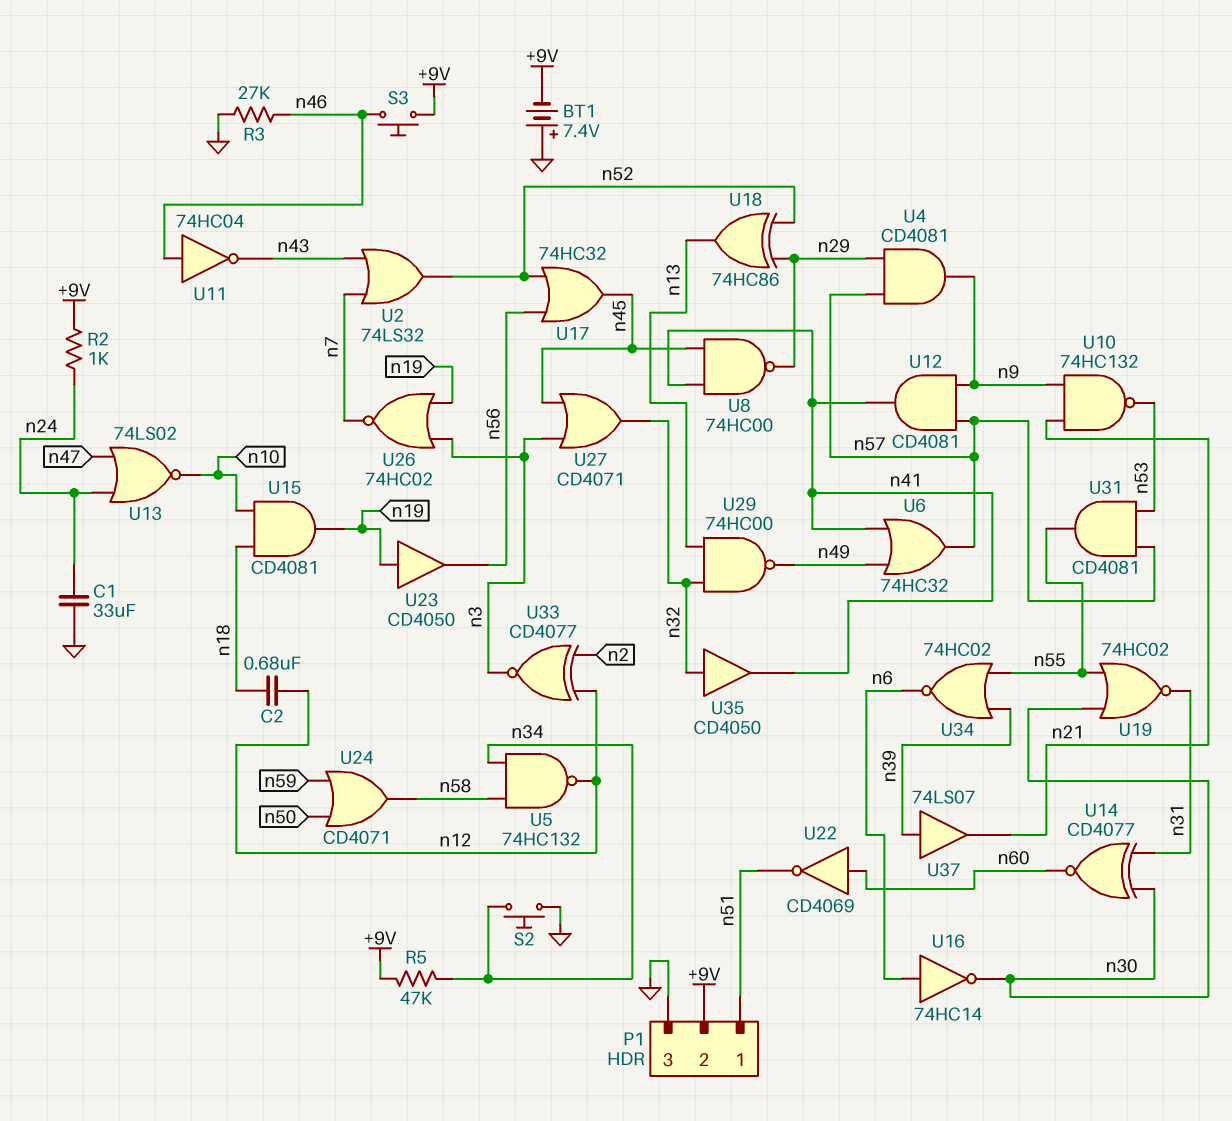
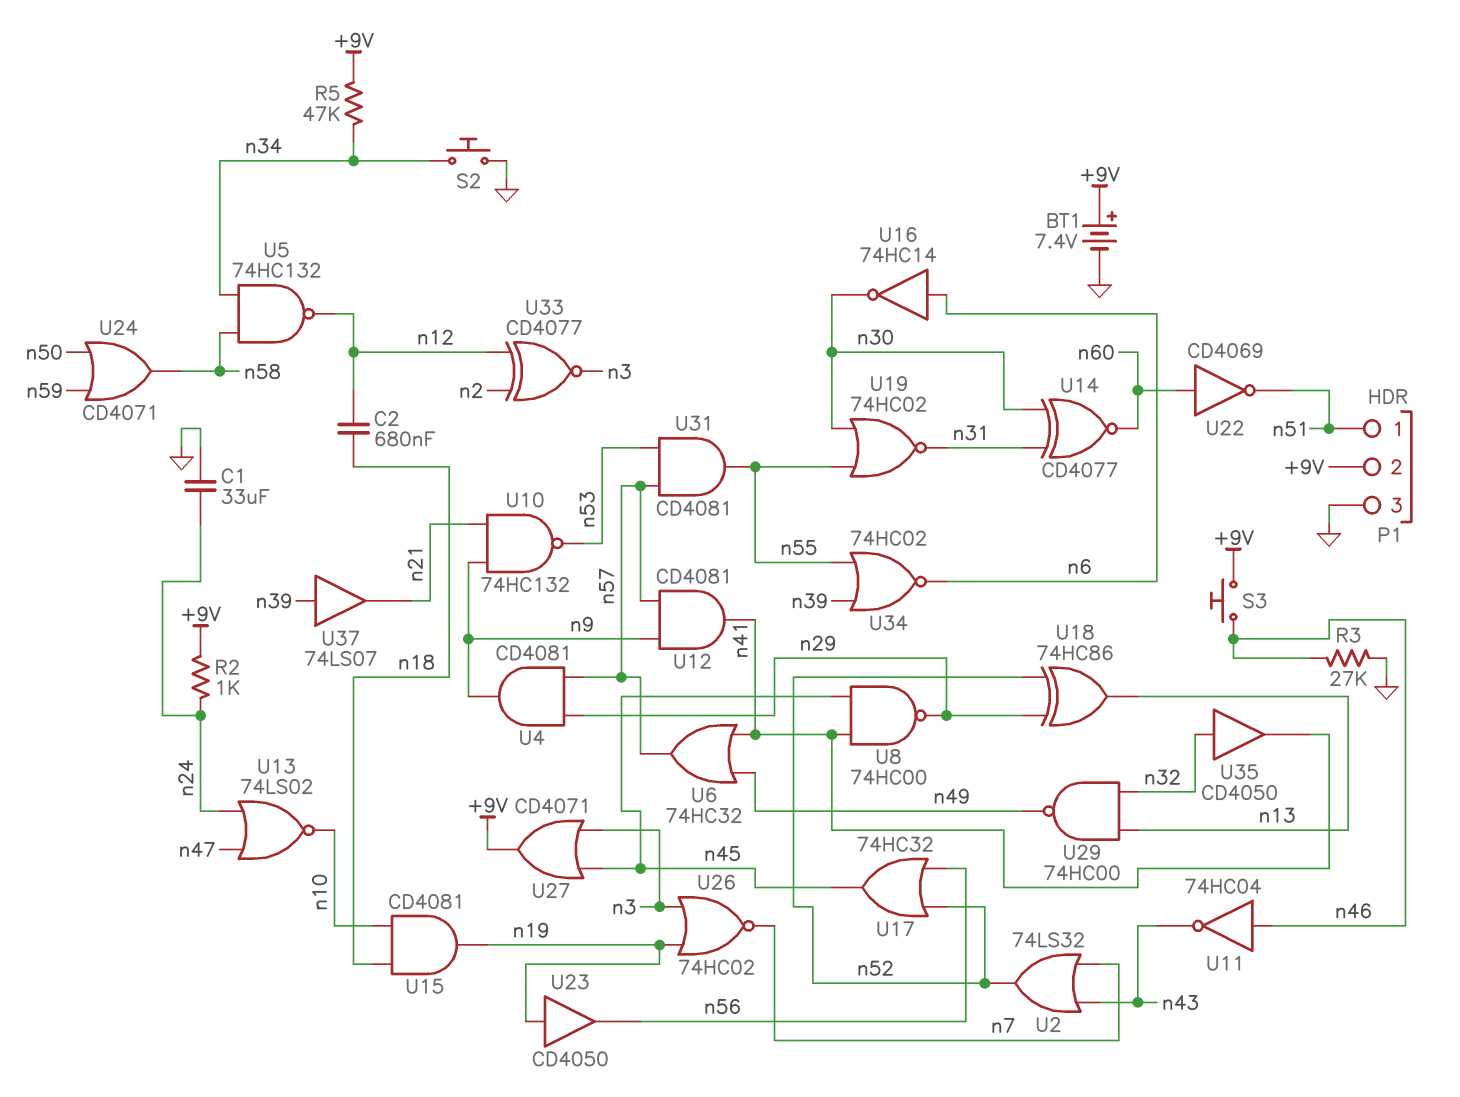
BT1: 7.4V (plus GND, minus +9V) -> 7.4V (plus +9V, minus GND)
U27: OR CD4071 (in n3, in n45, out n32) -> OR CD4071 (in n3, in n45, out +9V)

